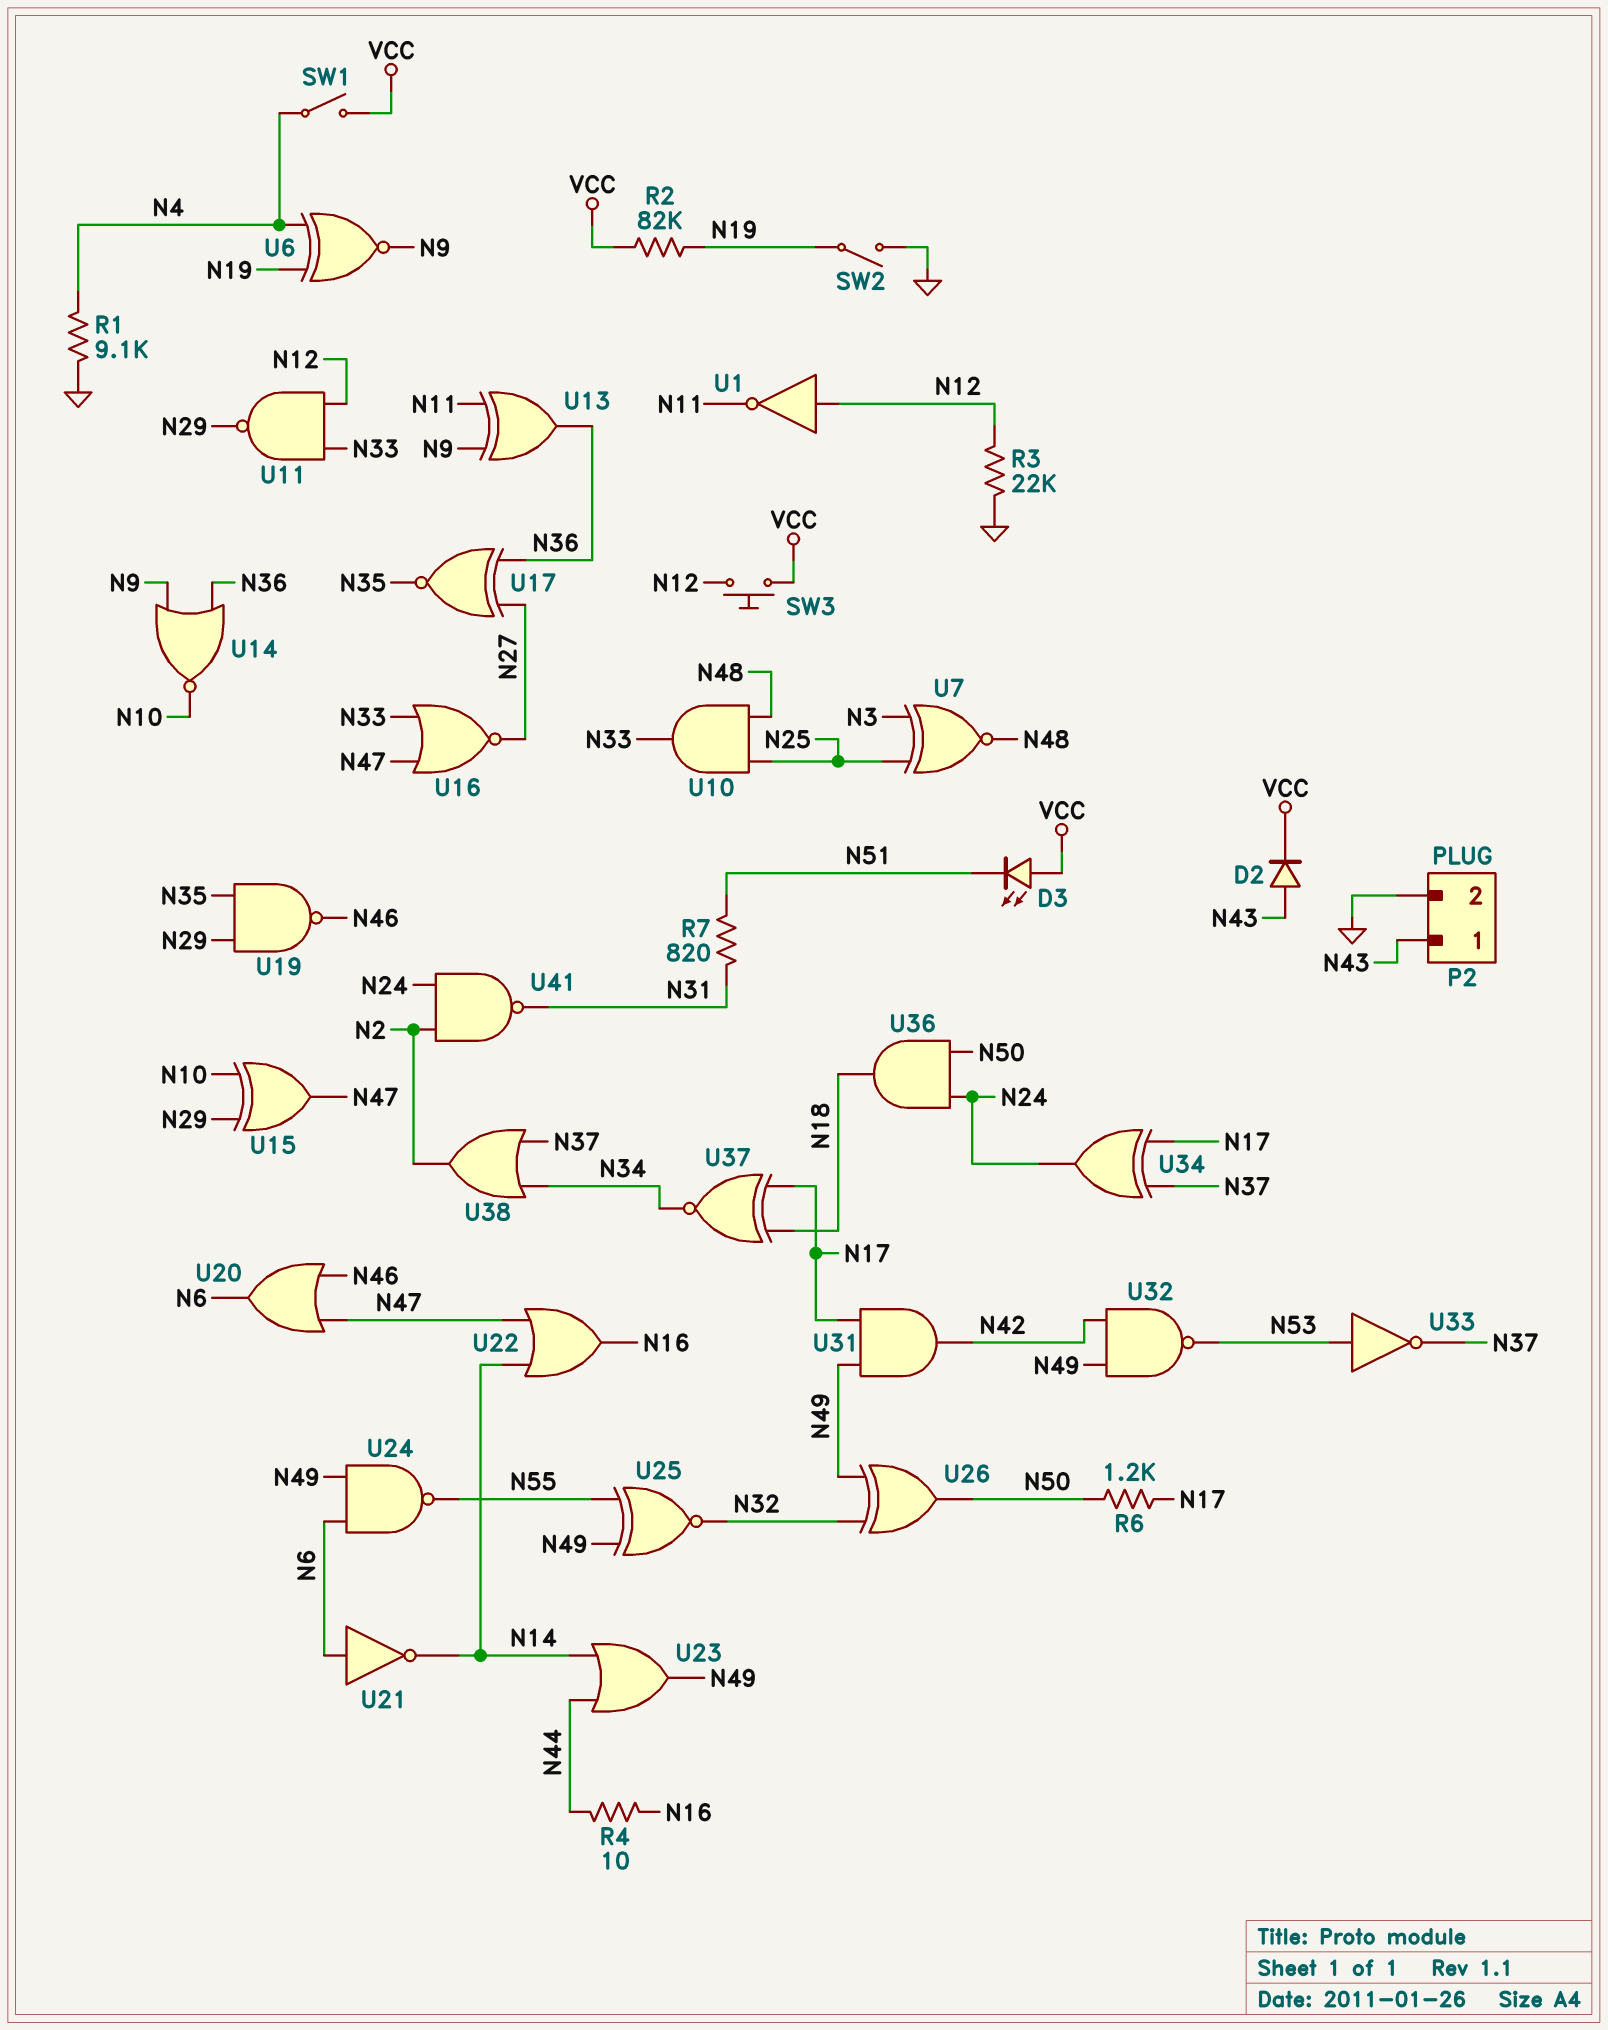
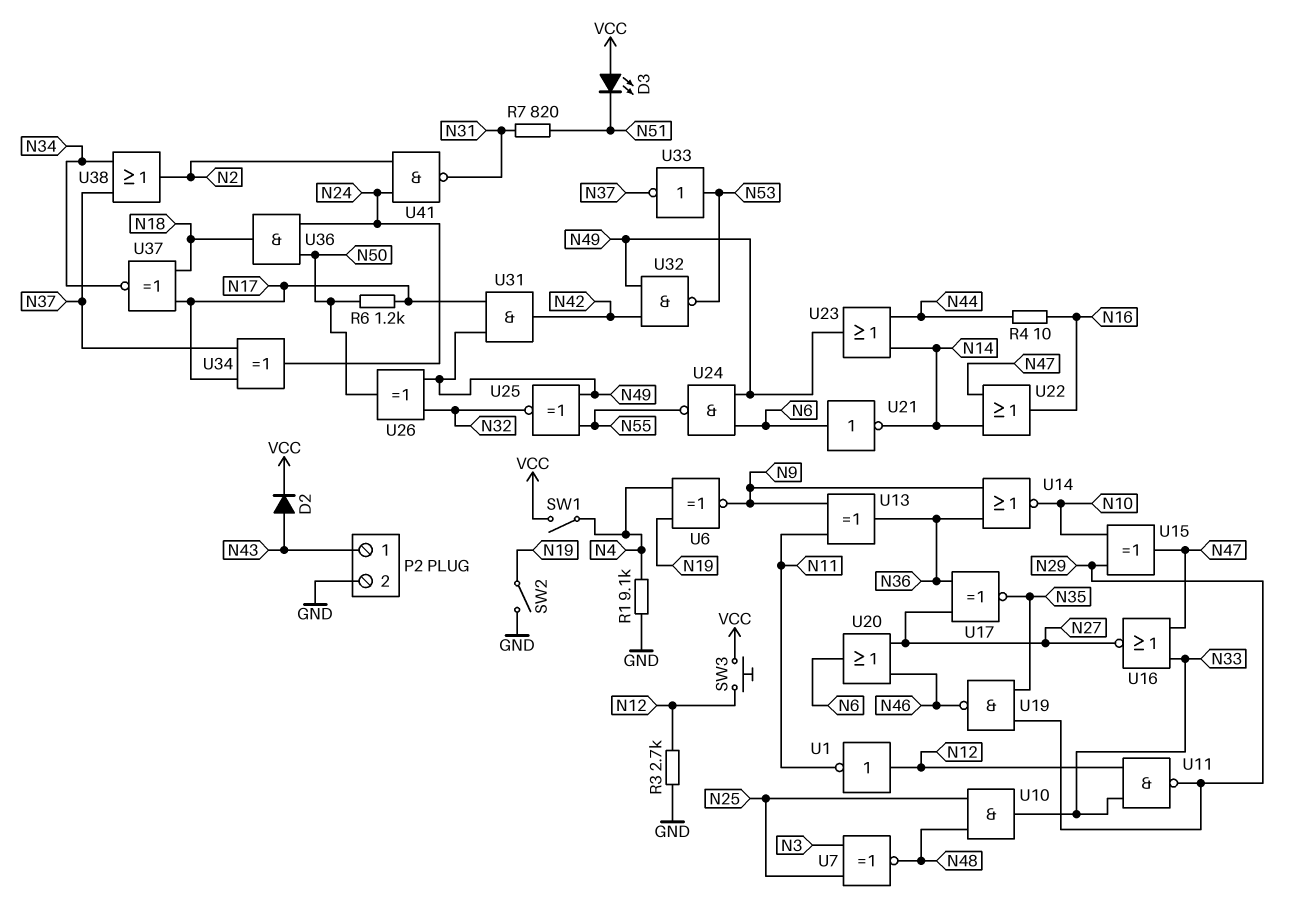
R2: 82k (N19, VCC) -> none
R3: 22k (GND, N12) -> 2.7k (GND, N12)
U20: OR (in N46, in N47, out N6) -> OR (in N27, in N46, out N6)

